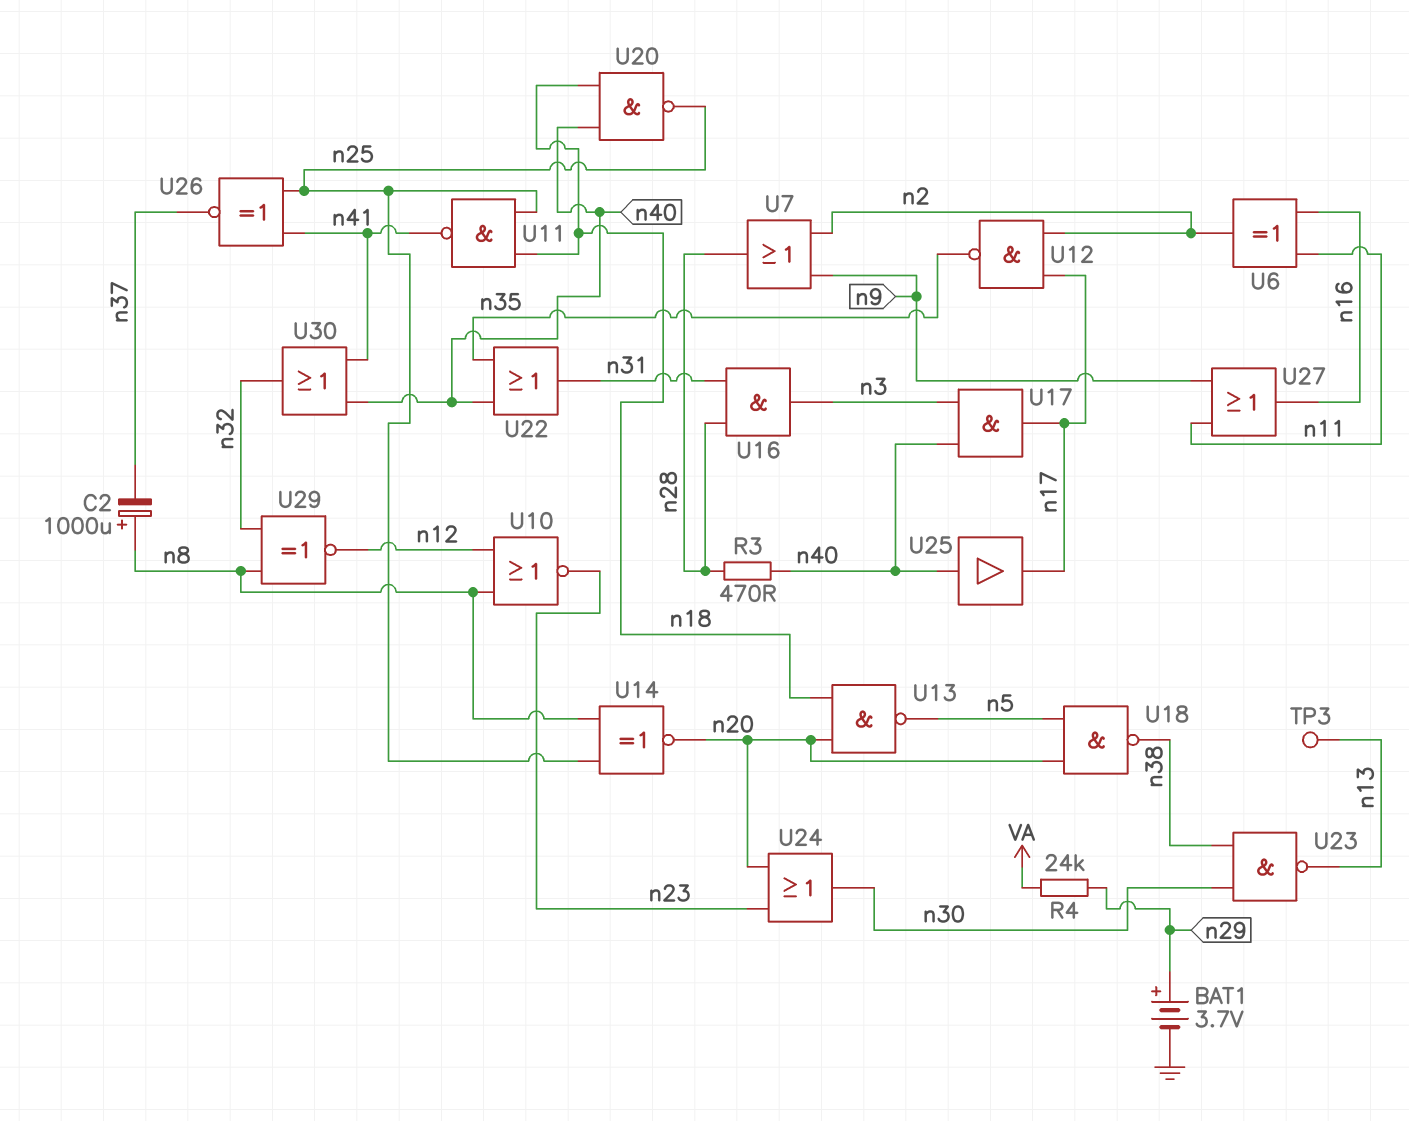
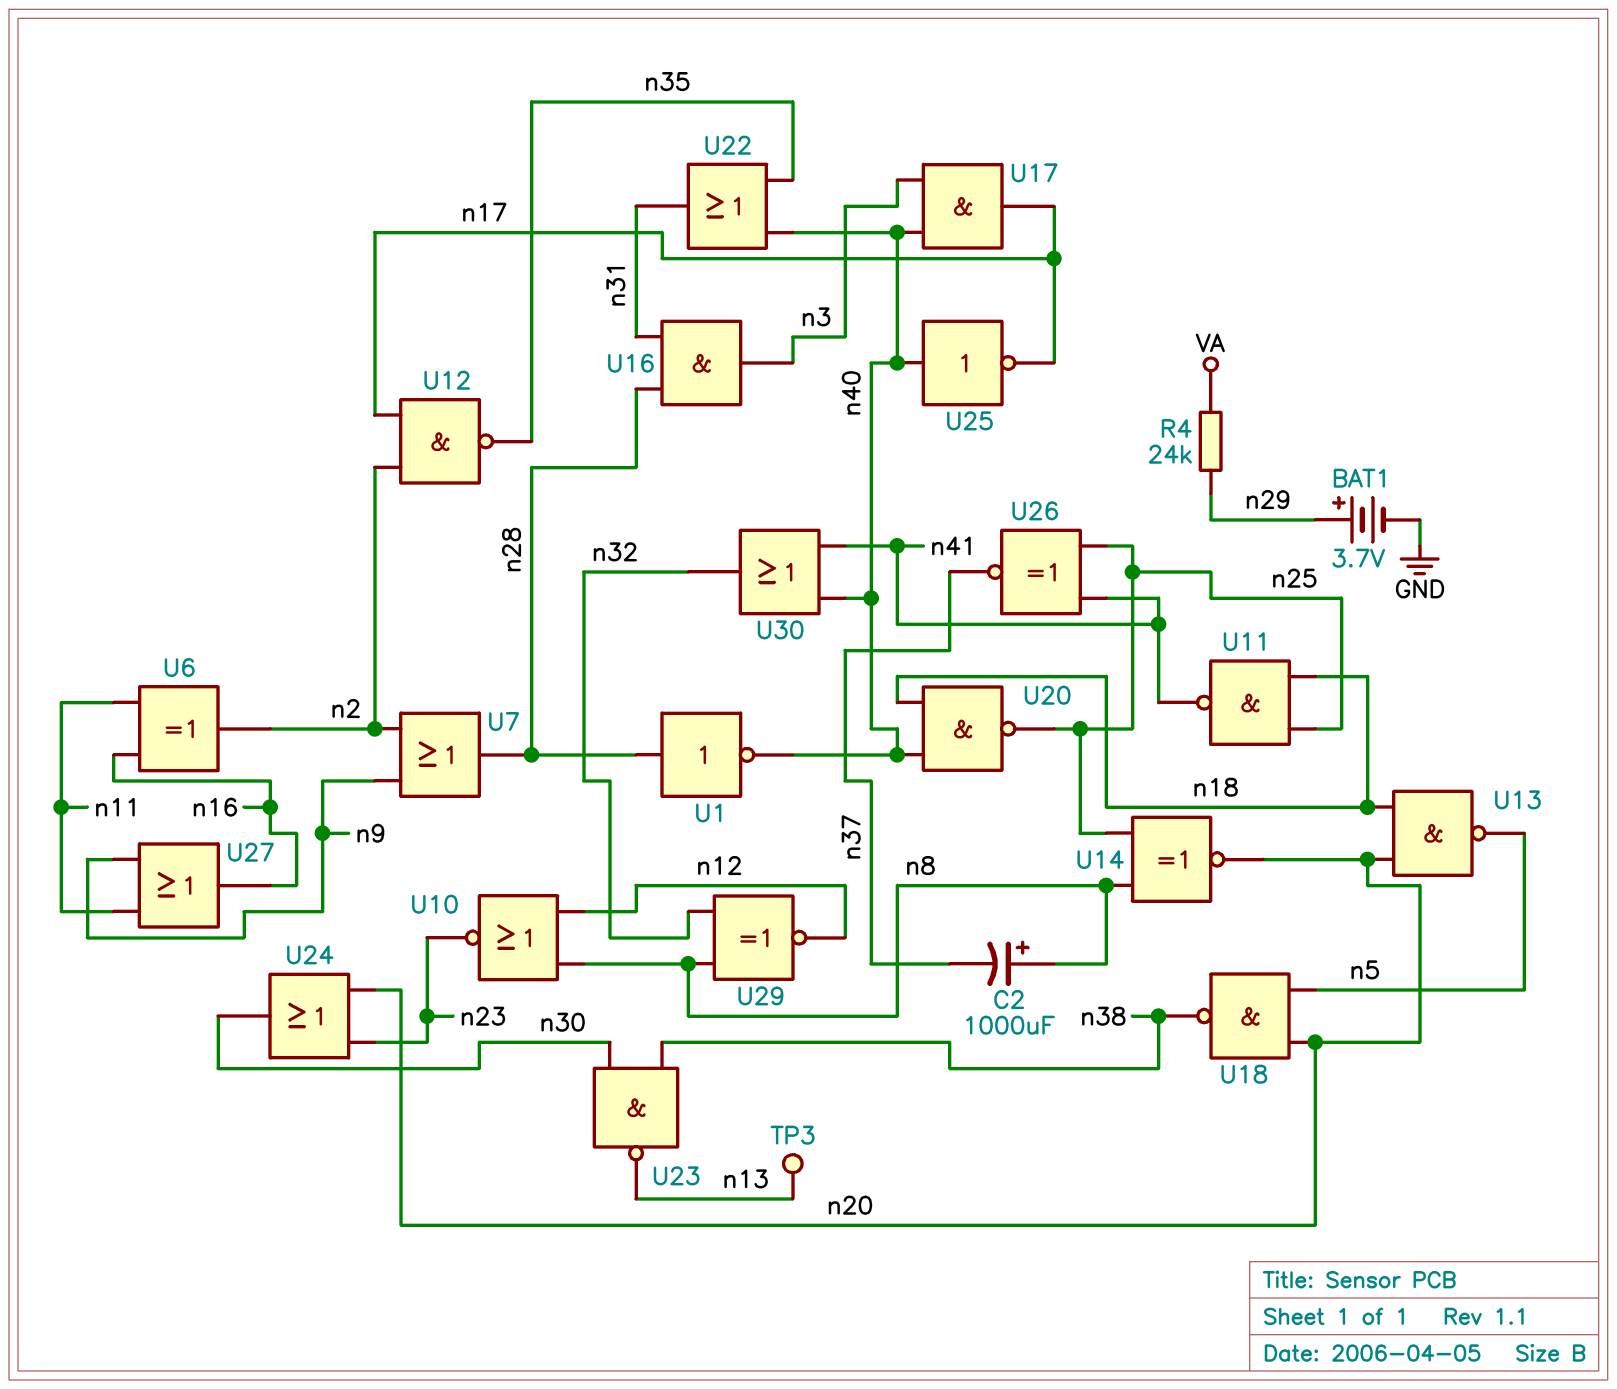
R3: 470 (n28, n40) -> none
U1: none -> NOT (in n28, out n40)
U25: buffer (in n40, out n17) -> NOT (in n40, out n17)

